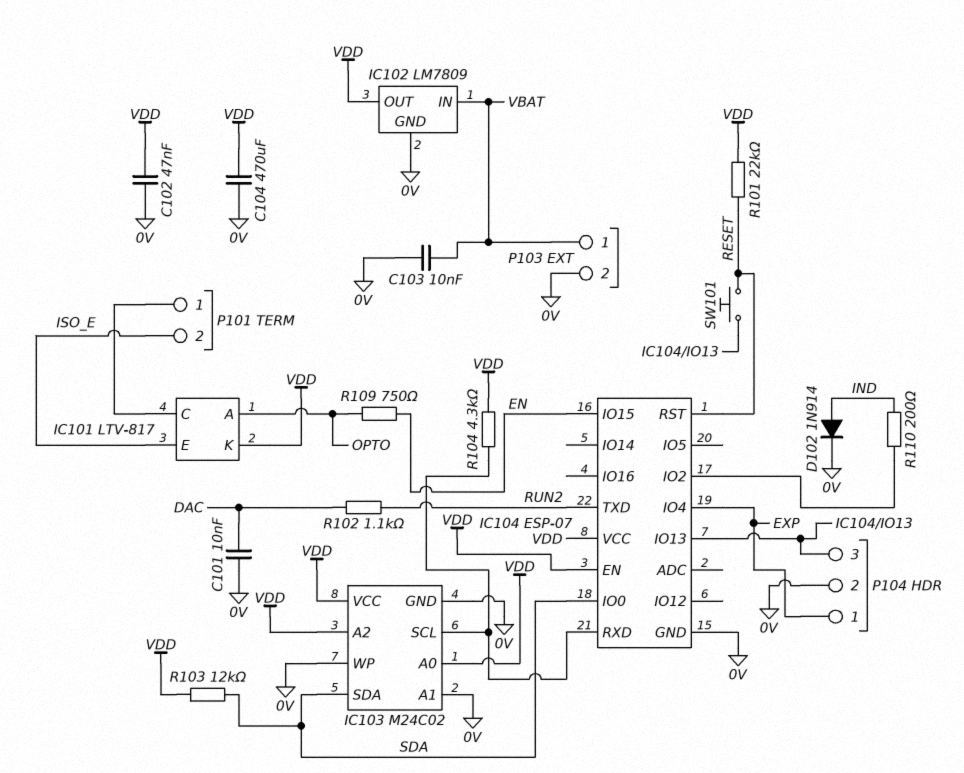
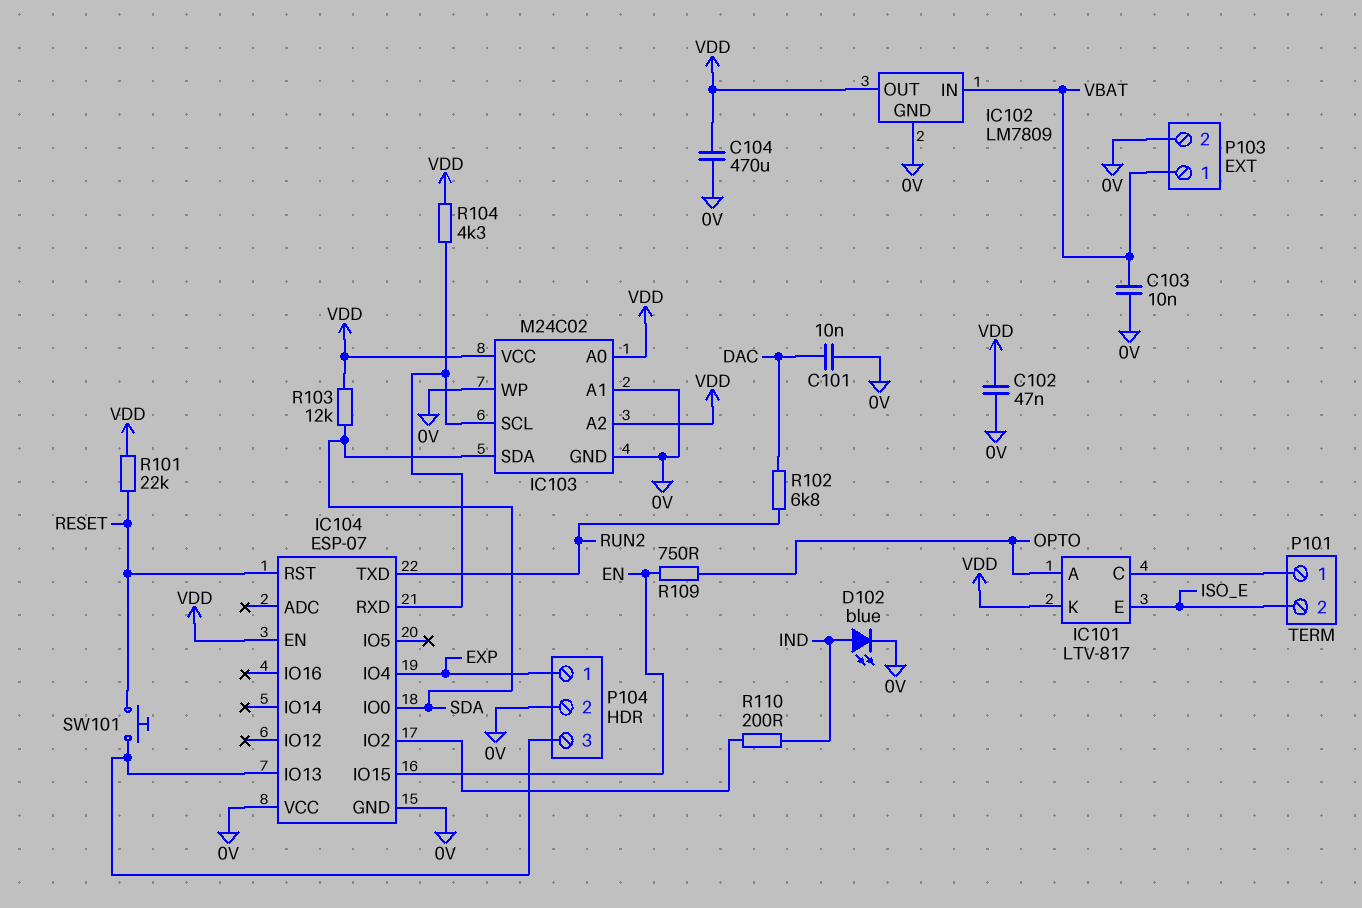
D102: diode 1N914 (A IND, K 0V) -> LED blue (A IND, K 0V)
IC104 pin VCC: VDD -> 0V
R102: 1.1k (DAC, RUN2) -> 6.8k (DAC, RUN2)

